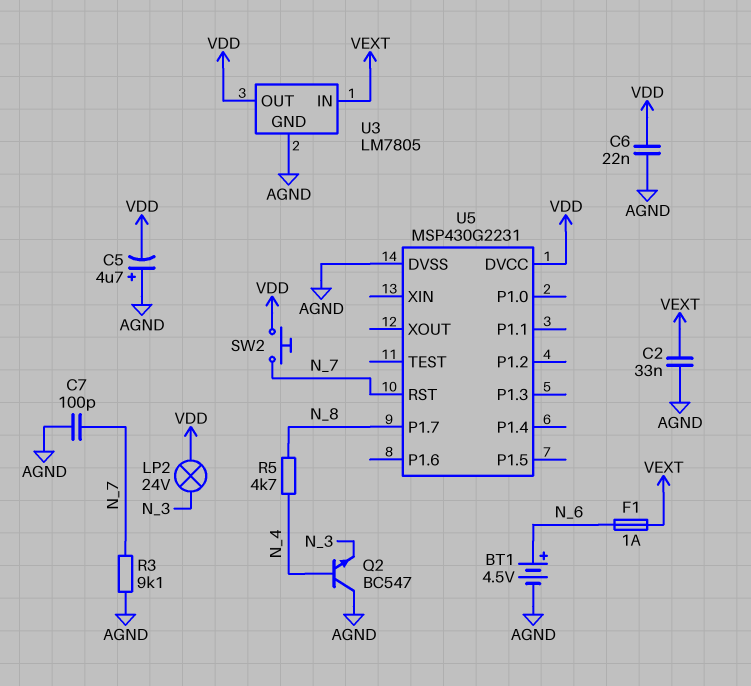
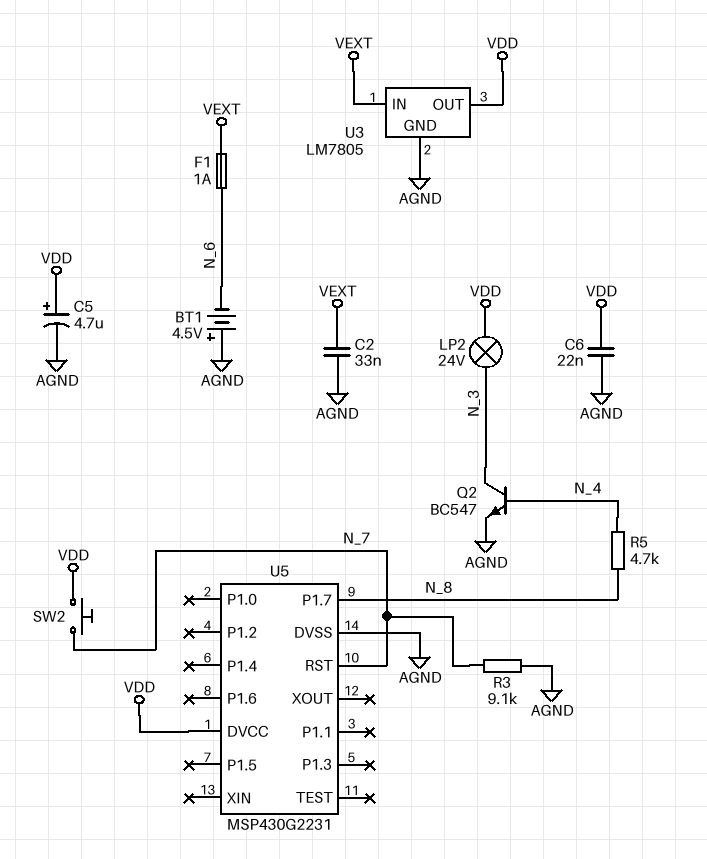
BT1: 4.5V (plus N_6, minus AGND) -> 4.5V (plus AGND, minus N_6)
C5: 4.7uF (plus AGND, minus VDD) -> 4.7uF (plus VDD, minus AGND)
C7: 100pF (AGND, N_7) -> none
Q2: NPN BC547 (B N_4, C AGND, E N_3) -> NPN BC547 (B N_4, C N_3, E AGND)

